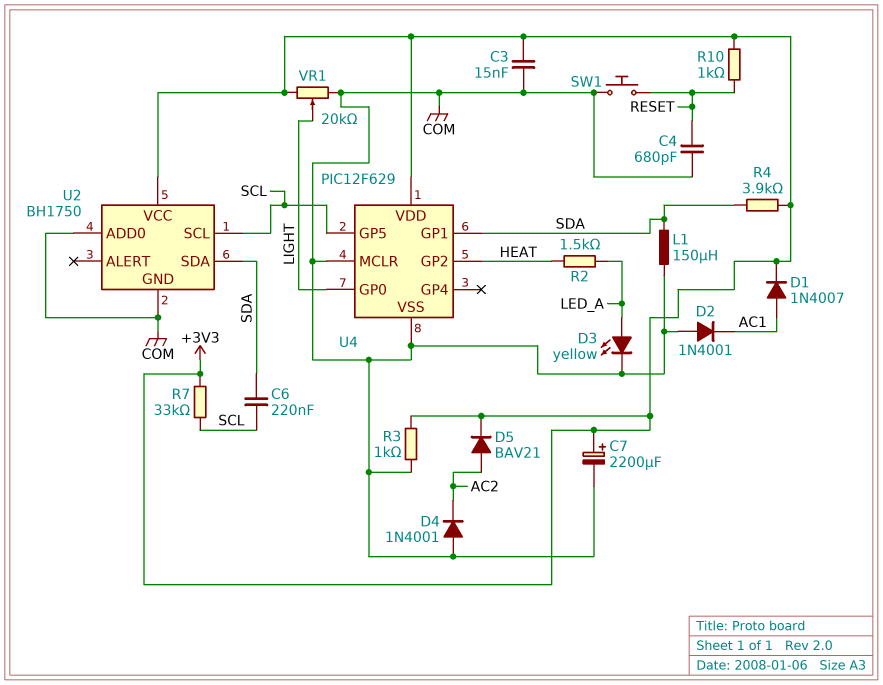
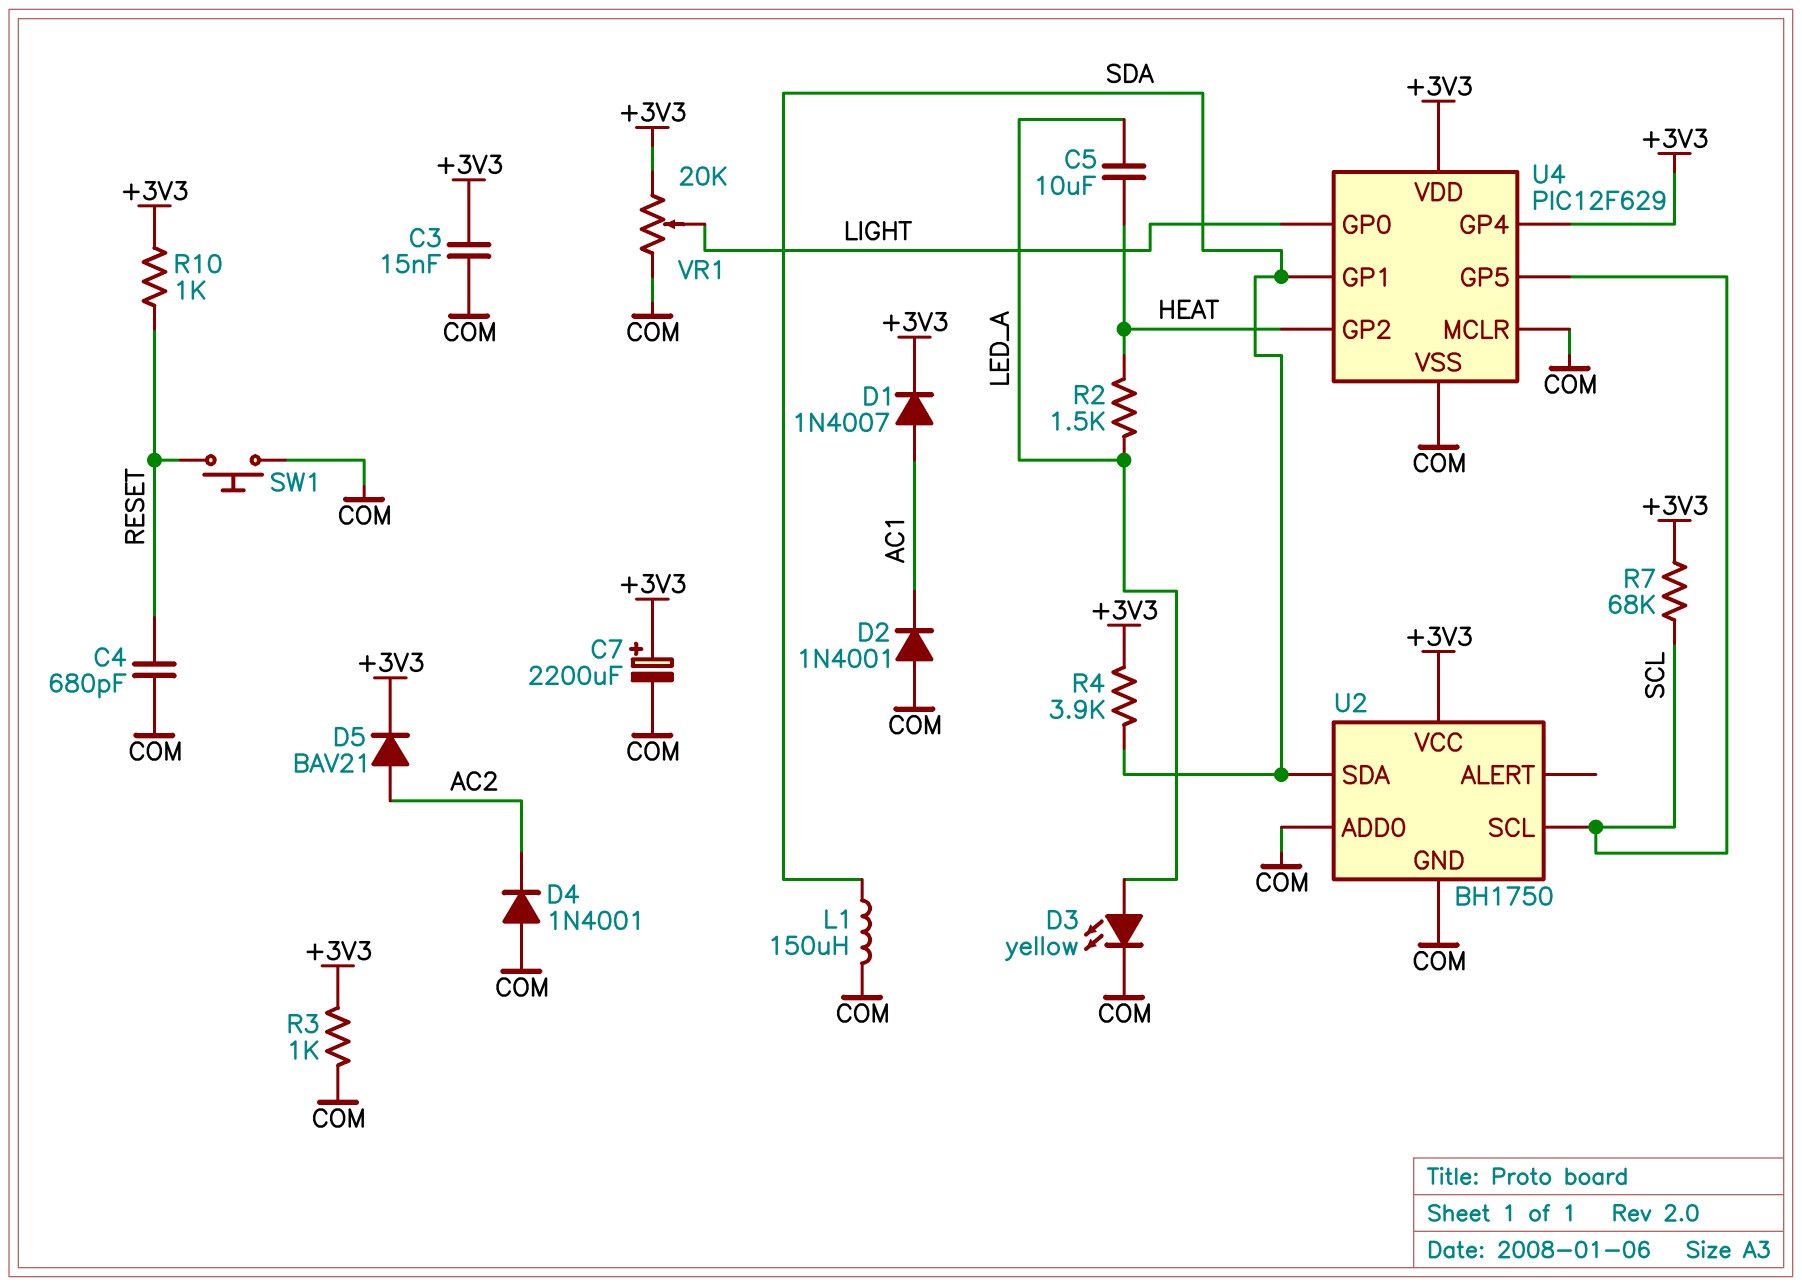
C5: none -> 10uF (HEAT, LED_A)
C6: 220nF (SCL, SDA) -> none
R7: 33k (+3V3, SCL) -> 68k (+3V3, SCL)
U4 pin GP4: none -> +3V3

